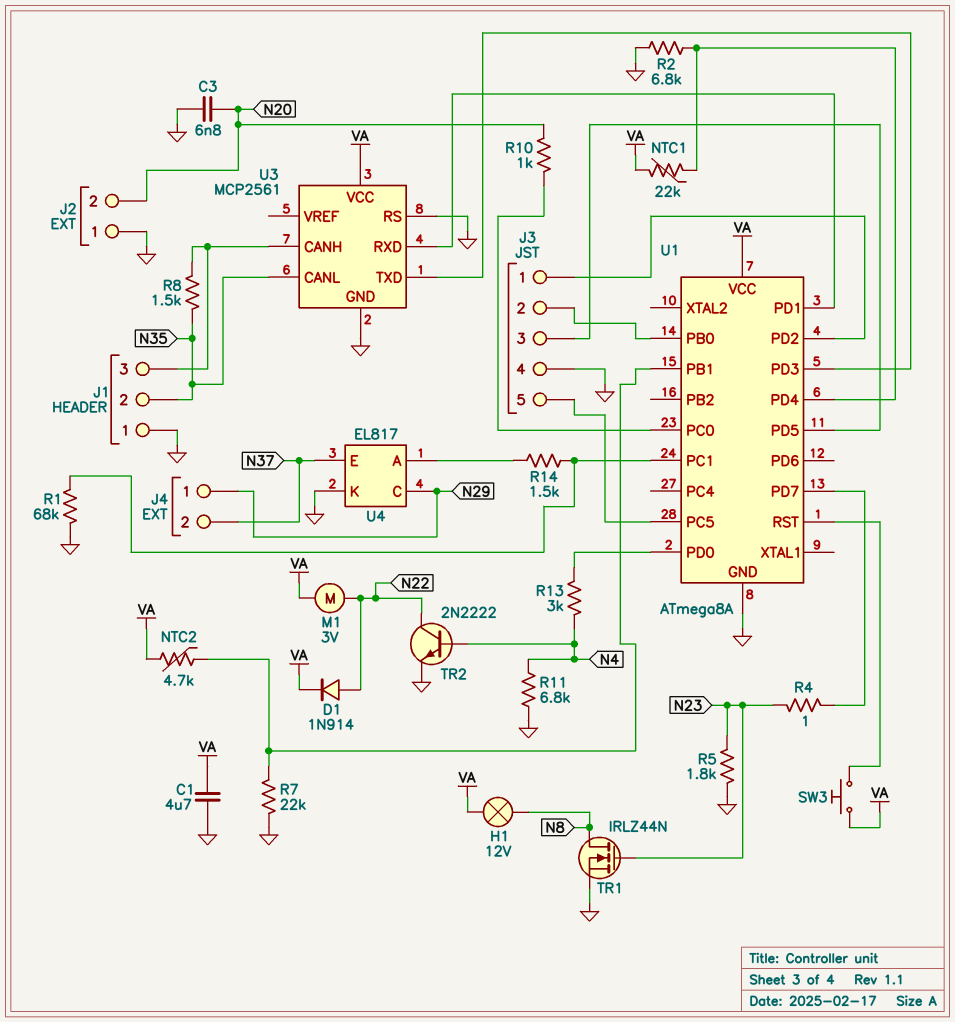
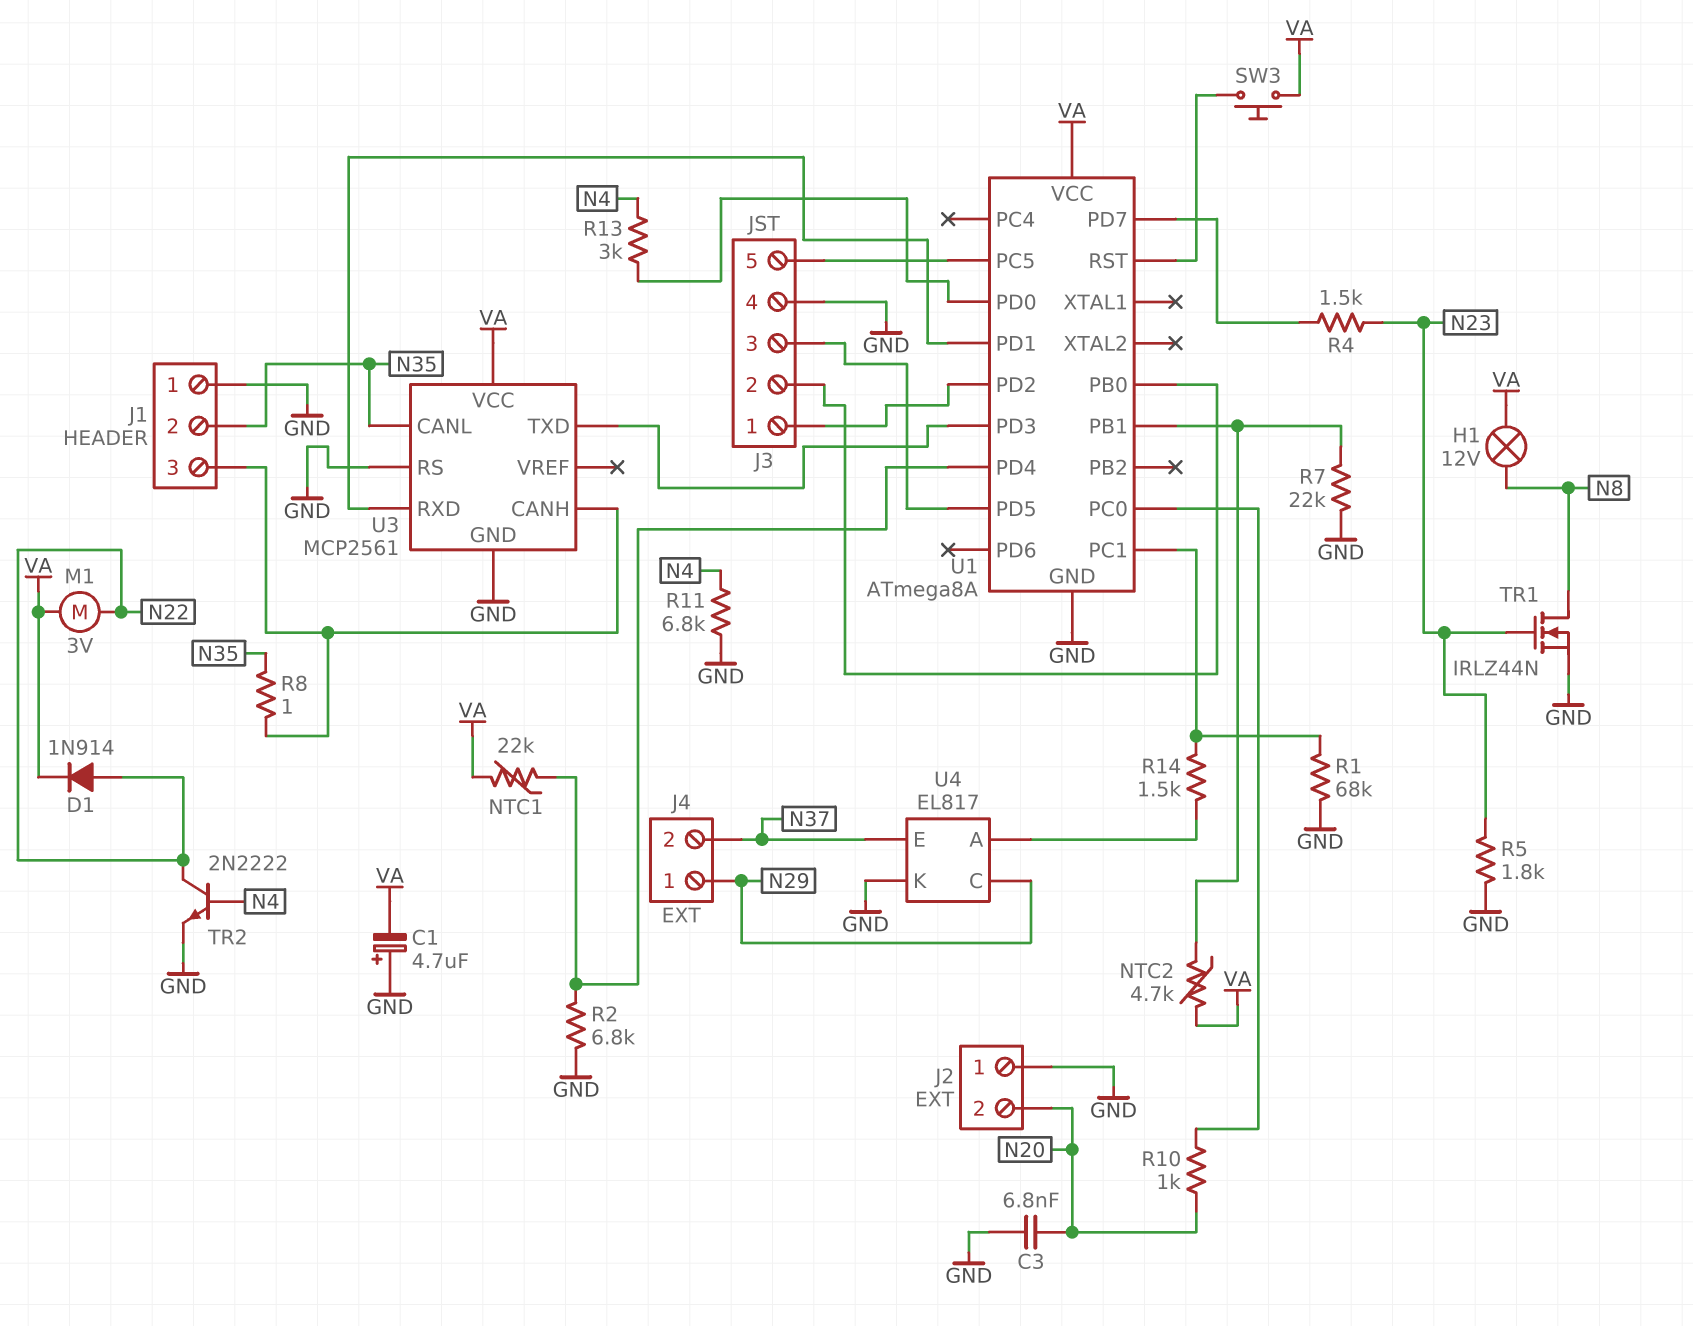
C1: 4.7uF (GND, VA) -> 4.7uF (plus GND, minus VA)
R4: 1 (N23, U1/PD7) -> 1.5k (N23, U1/PD7)
R8: 1.5k (J1/3, N35) -> 1 (J1/3, N35)

